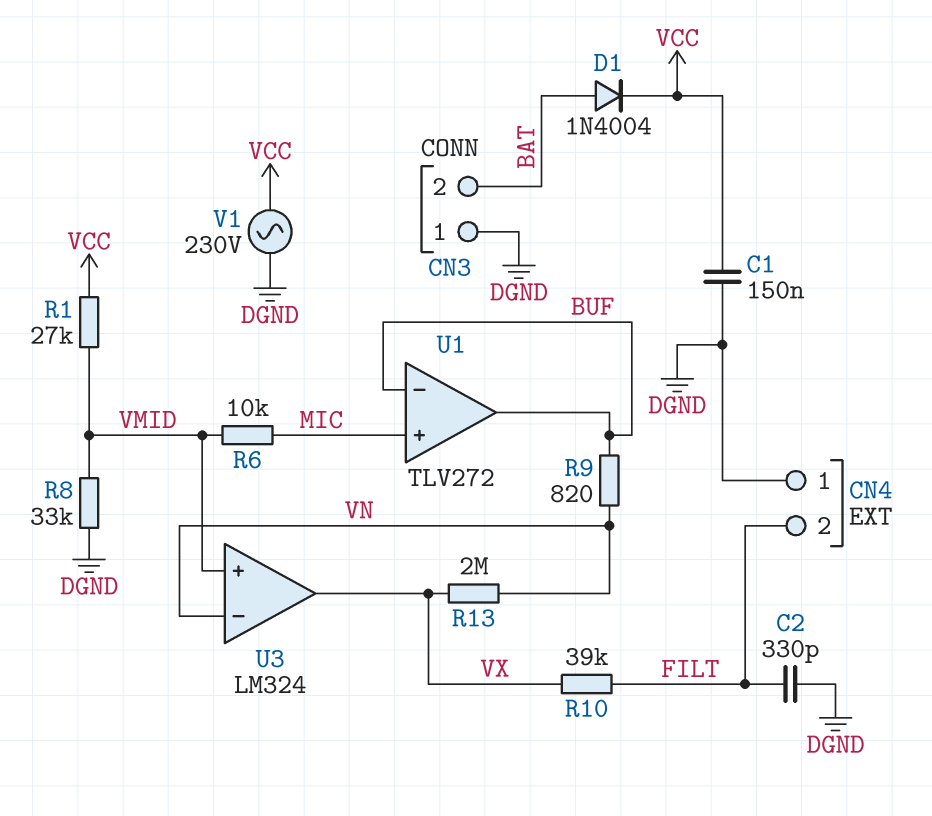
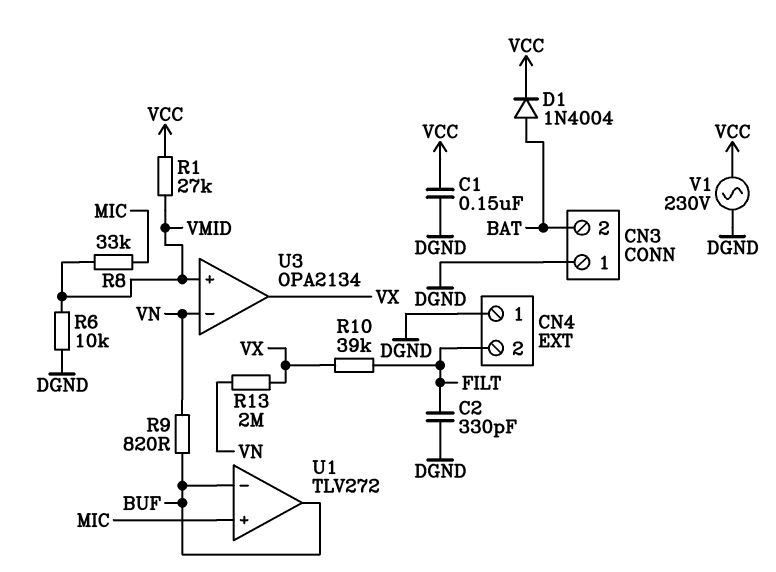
R6: 10k (MIC, VMID) -> 10k (DGND, VMID)
R8: 33k (DGND, VMID) -> 33k (MIC, VMID)
U3: LM324 -> OPA2134

